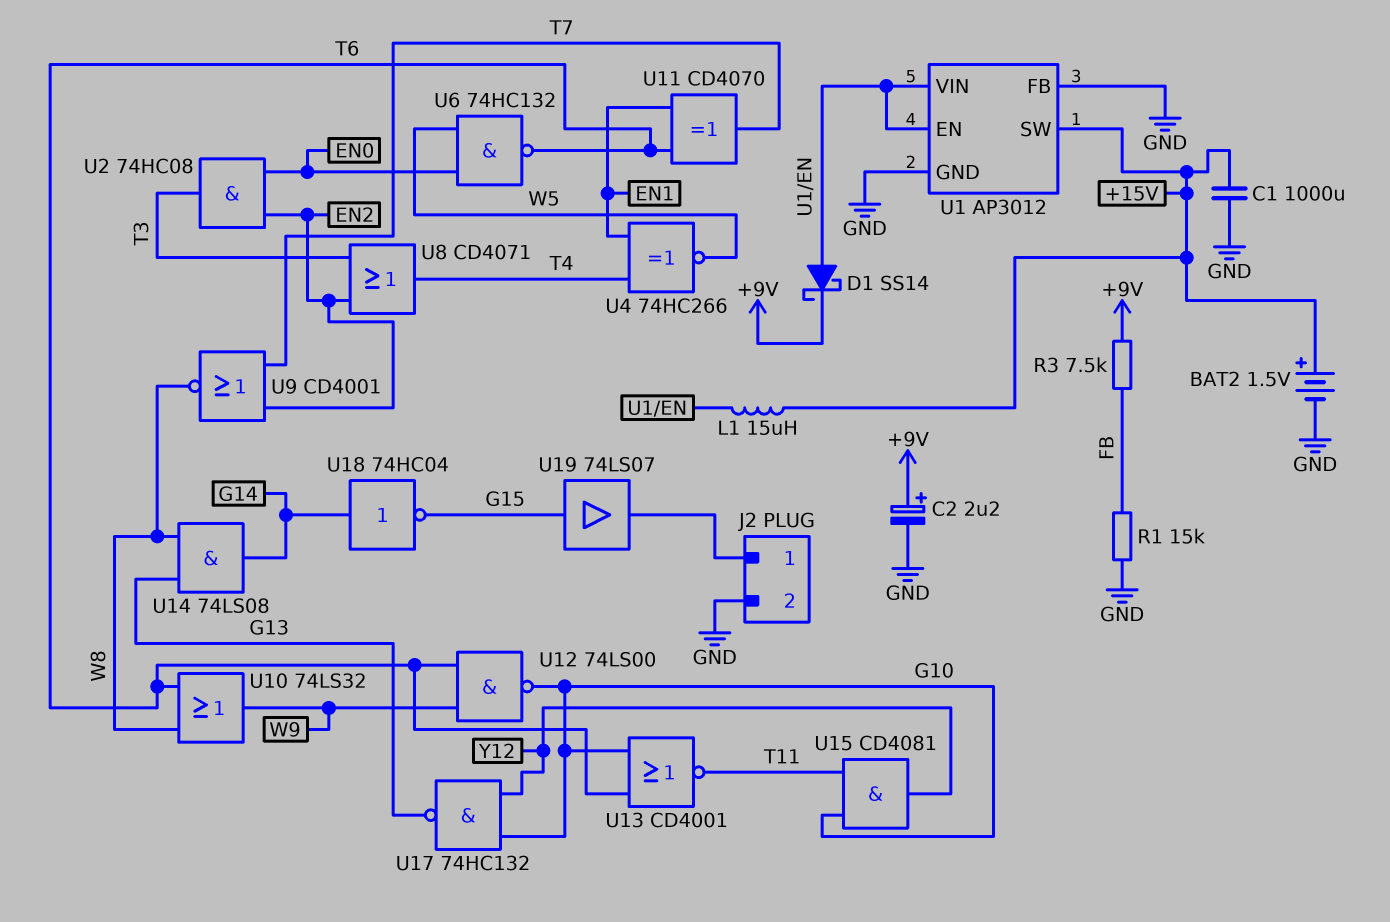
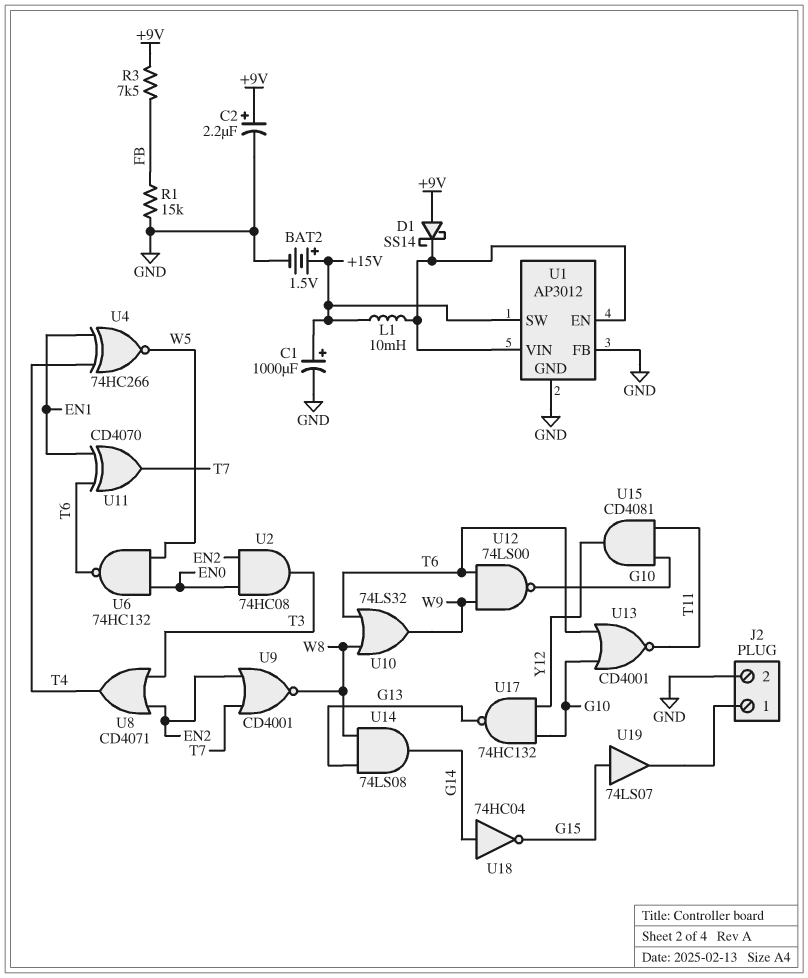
C1: 1000uF (+15V, GND) -> 1000uF (plus +15V, minus GND)
D1: schottky SS14 (A U1/EN, K +9V) -> schottky SS14 (A +9V, K U1/EN)
L1: 15uH (+15V, U1/EN) -> 10mH (+15V, U1/EN)

